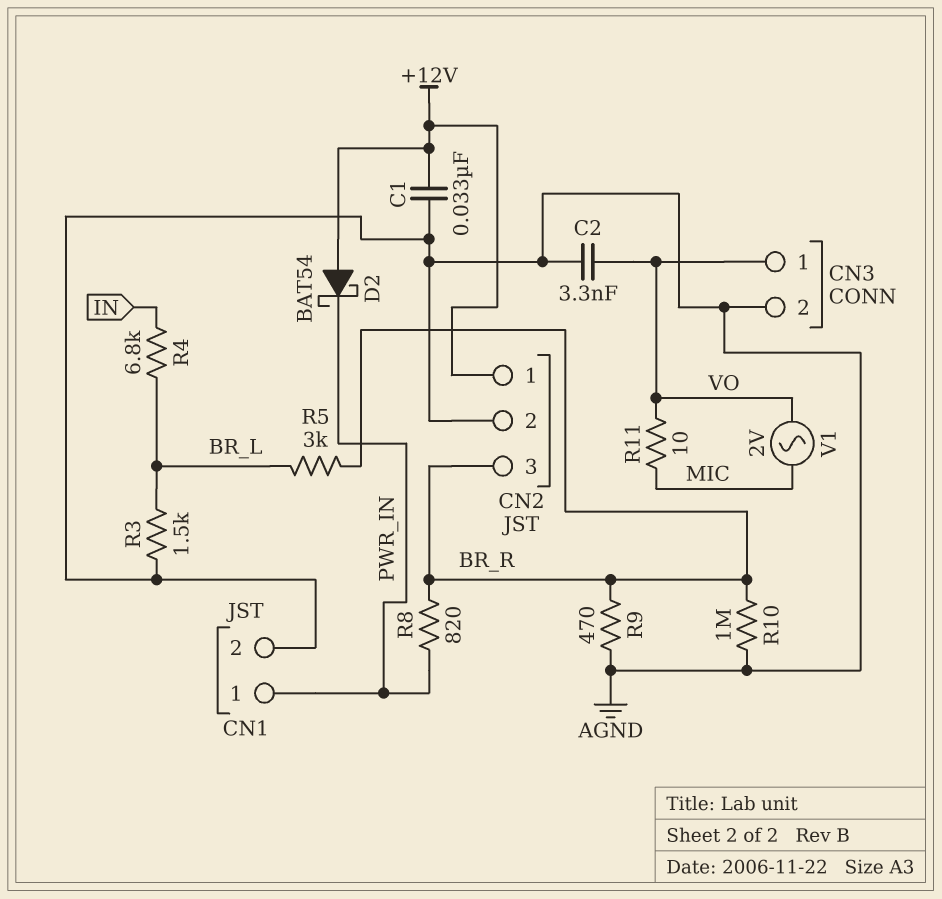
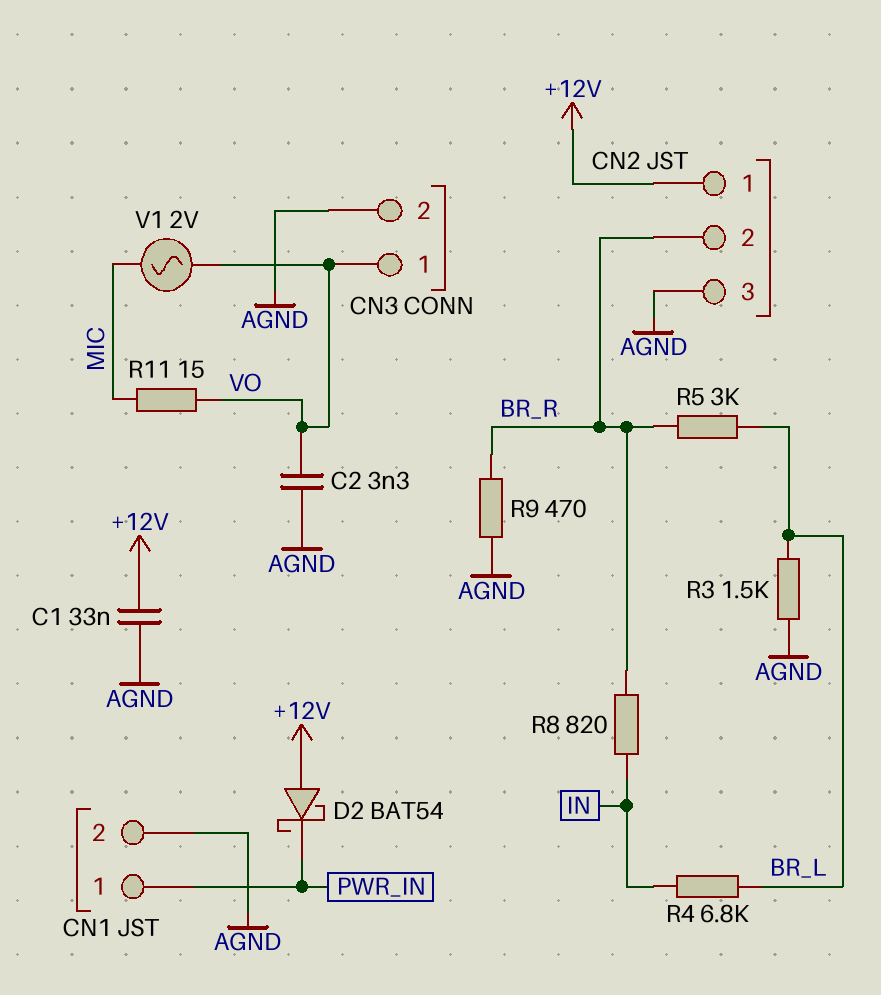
CN2 pin 2: AGND -> BR_R
CN2 pin 3: BR_R -> AGND
R8: 820 (BR_R, PWR_IN) -> 820 (BR_R, IN)
R10: 1M (AGND, BR_R) -> none
R11: 10 (MIC, VO) -> 15 (MIC, VO)

